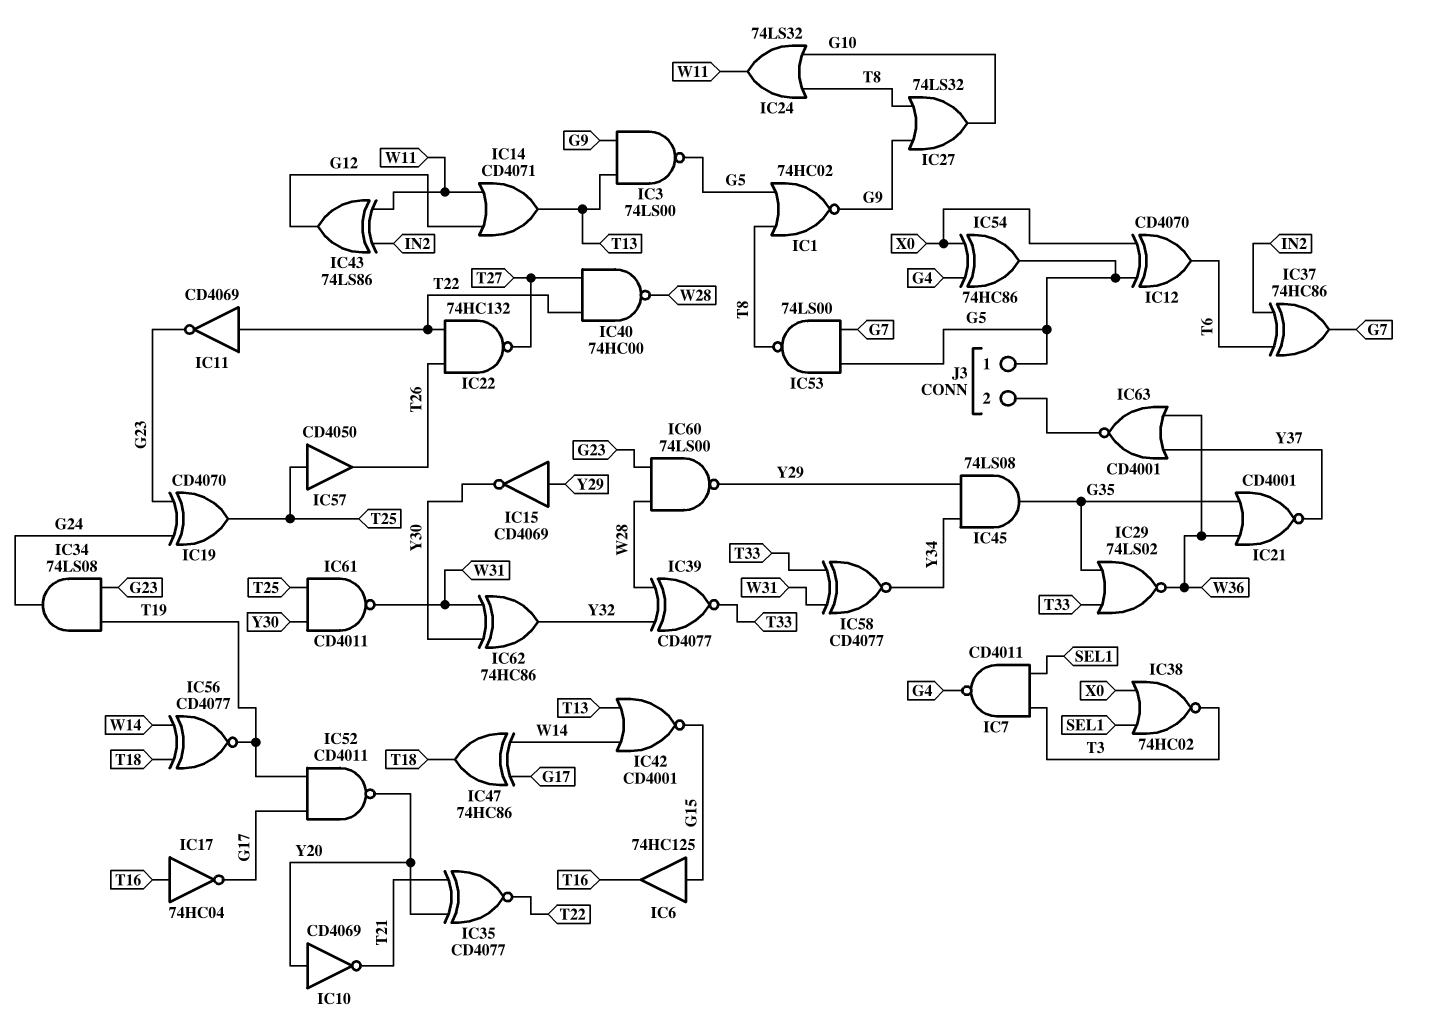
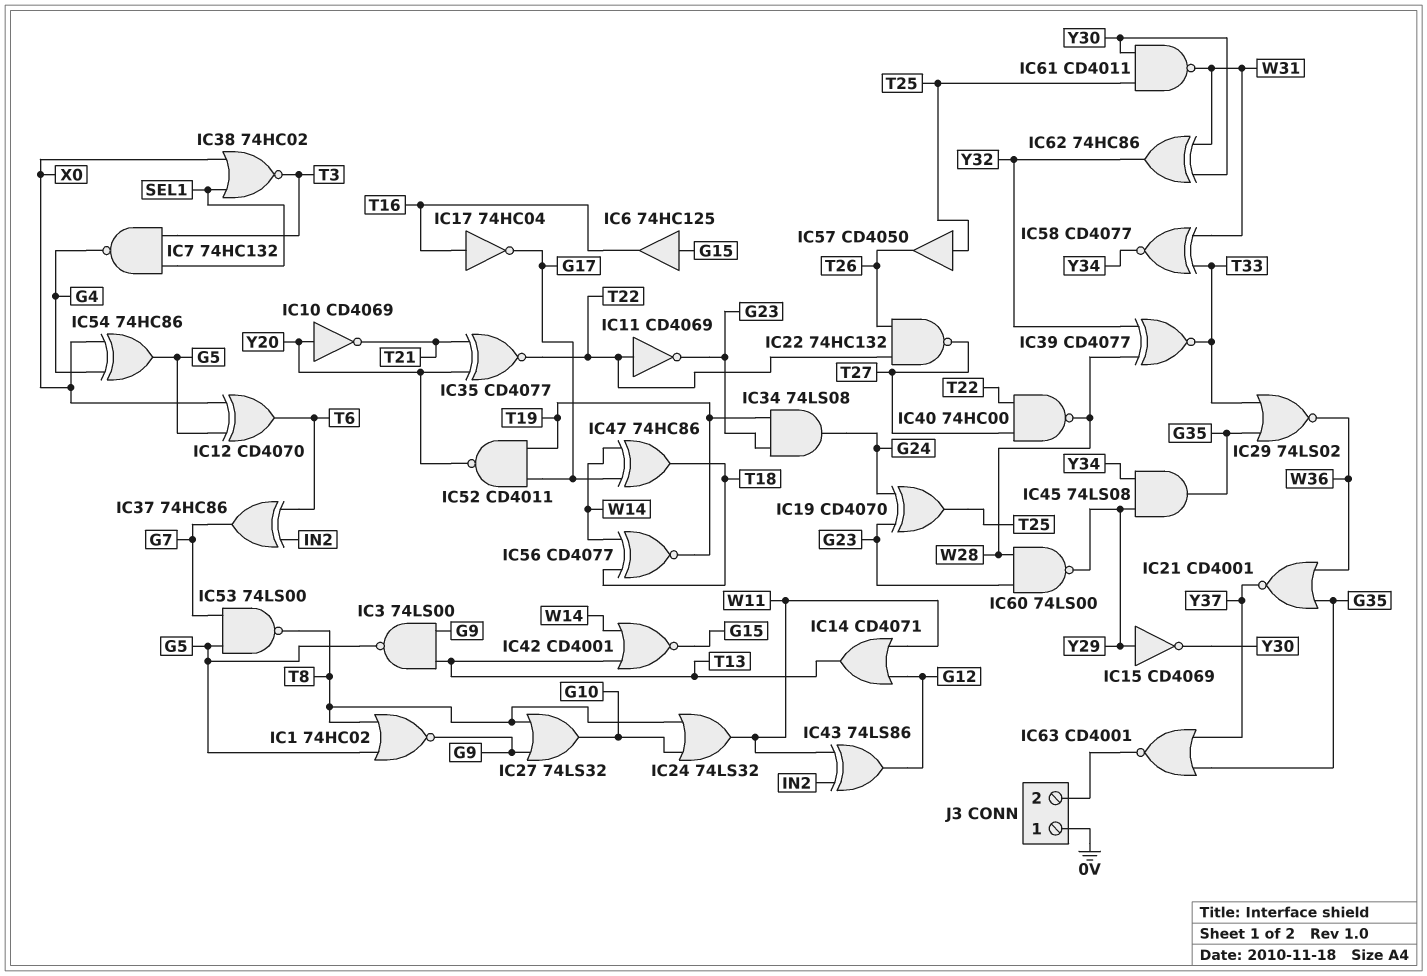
IC7: NAND CD4011 (in SEL1, in T3, out G4) -> NAND 74HC132 (in SEL1, in T3, out G4)
IC63: NOR CD4001 (in W36, in Y37, out J3/2) -> NOR CD4001 (in G35, in Y37, out J3/2)
J3 pin 1: G5 -> 0V

